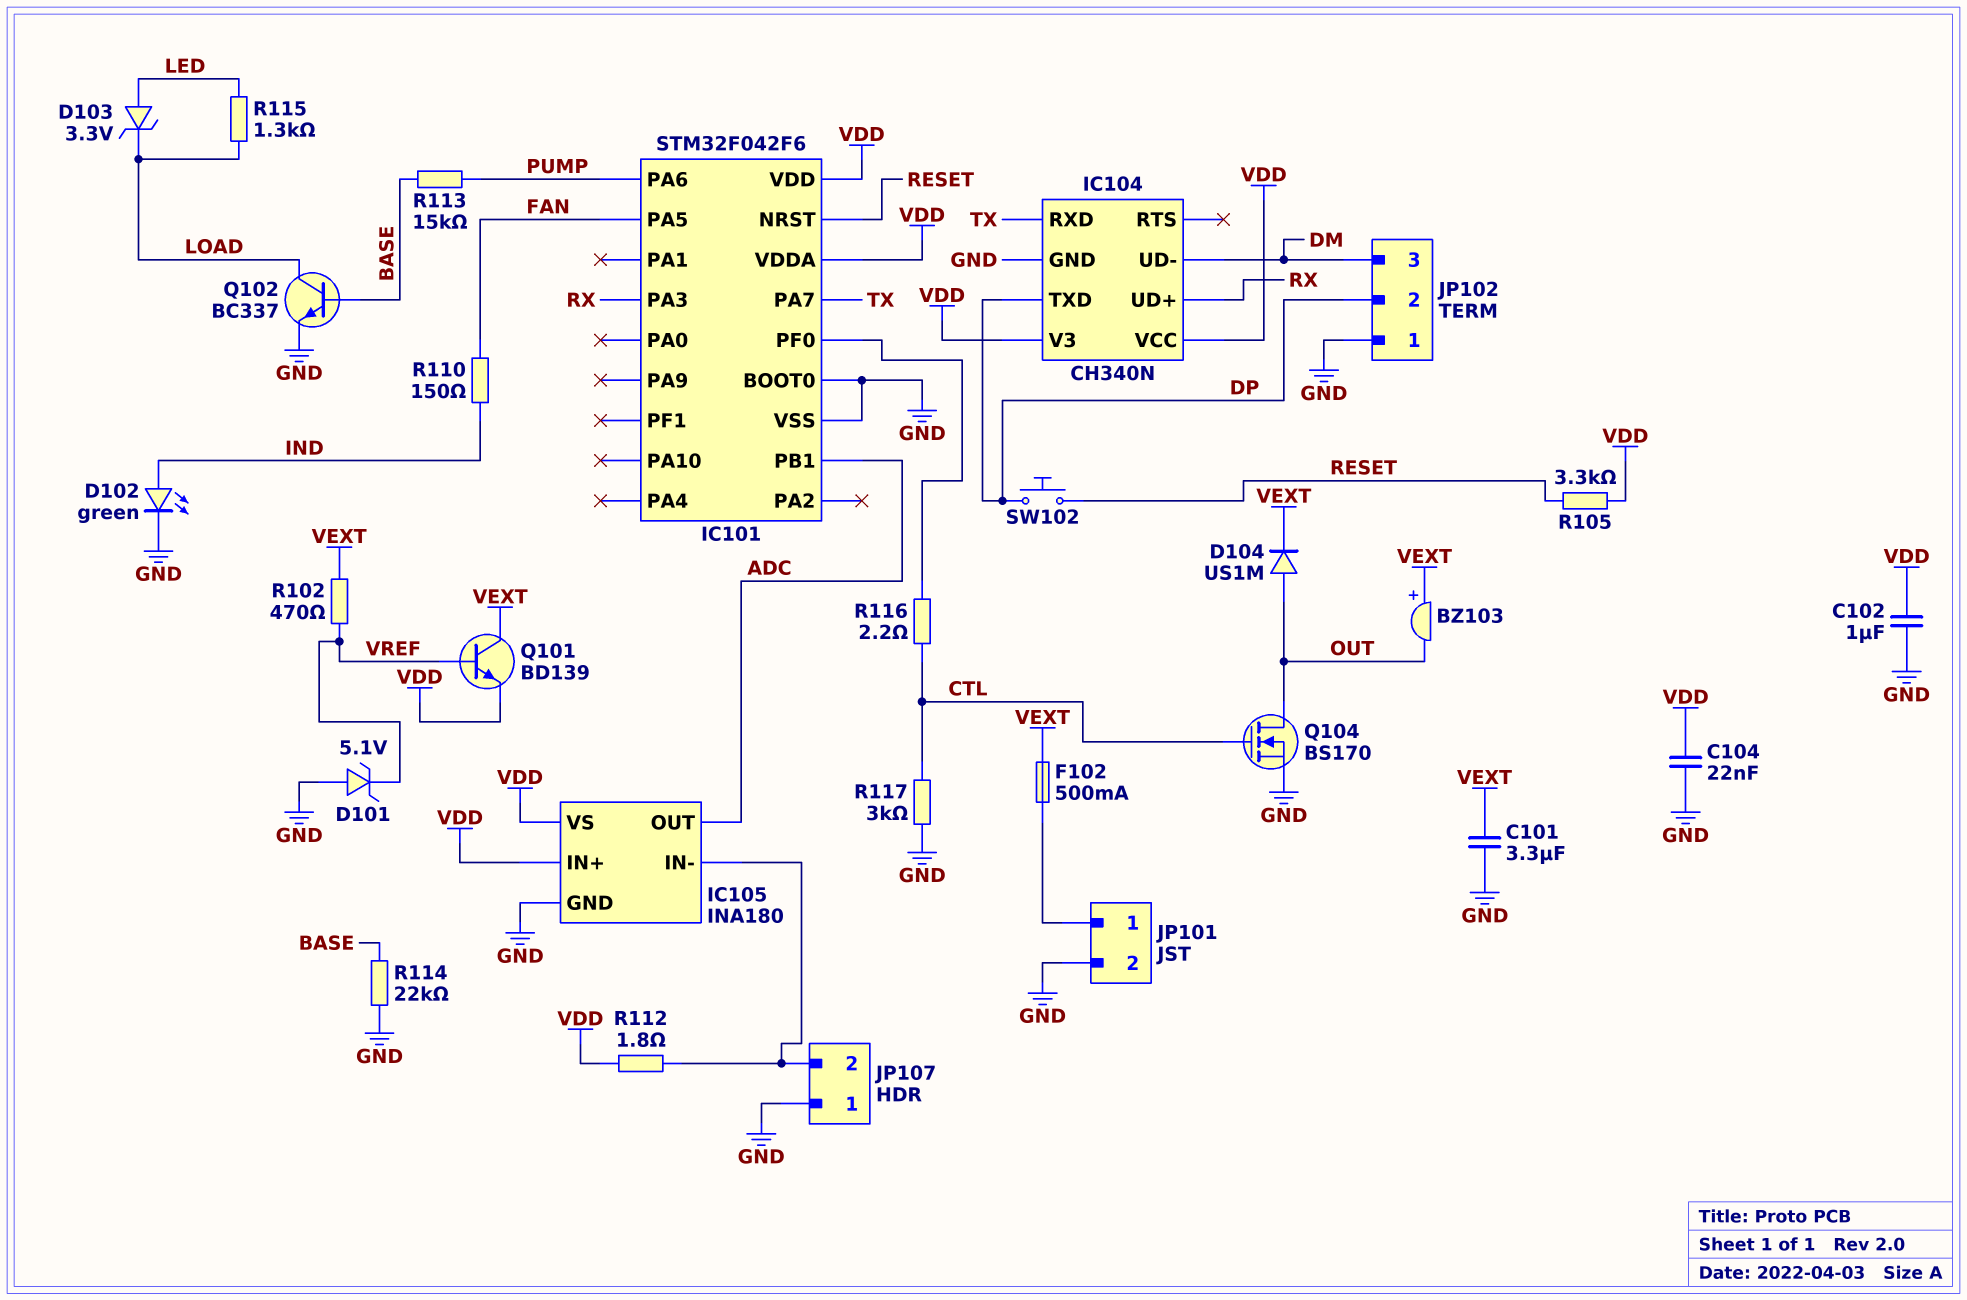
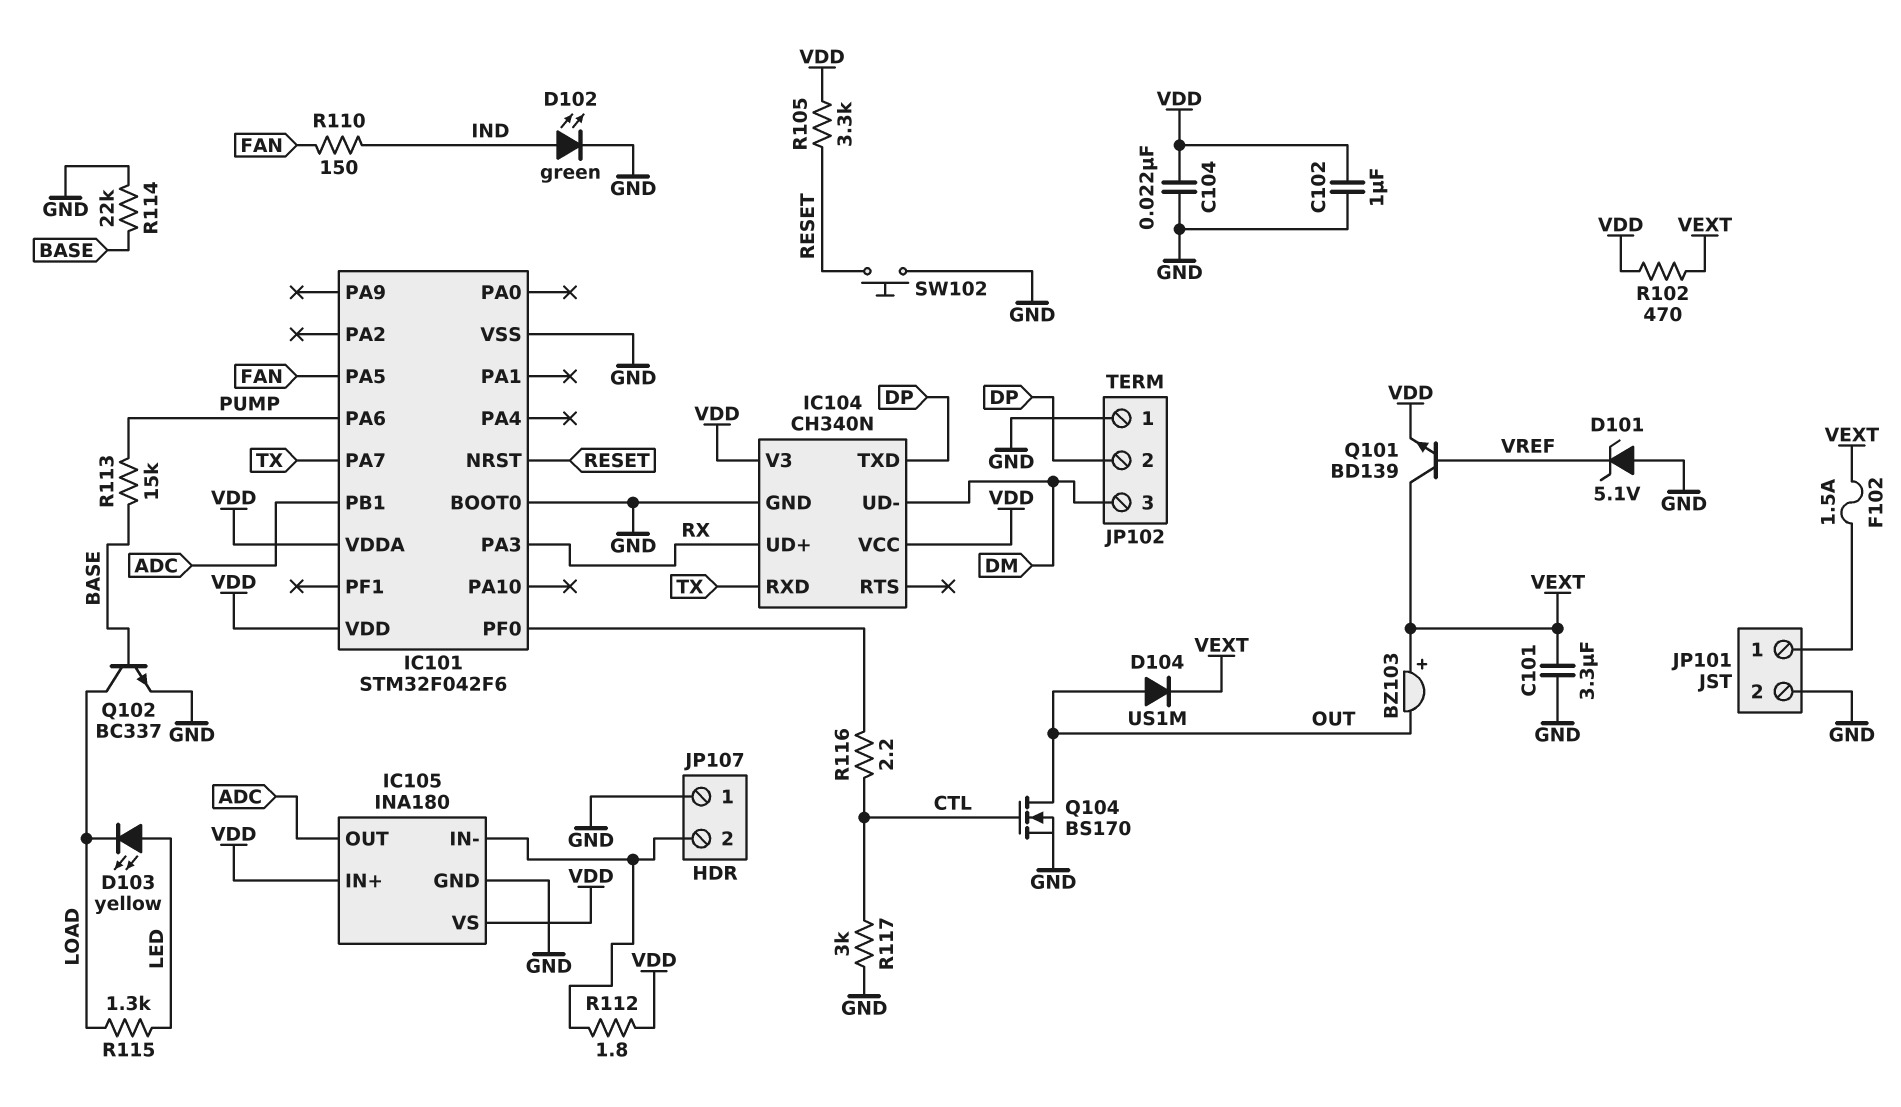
D103: zener 3.3V (A LED, K LOAD) -> LED yellow (A LED, K LOAD)
F102: 500mA (JP101/1, VEXT) -> 1.5A (JP101/1, VEXT)
R102: 470 (VEXT, VREF) -> 470 (VDD, VEXT)
SW102: button (DP, RESET) -> button (GND, RESET)

